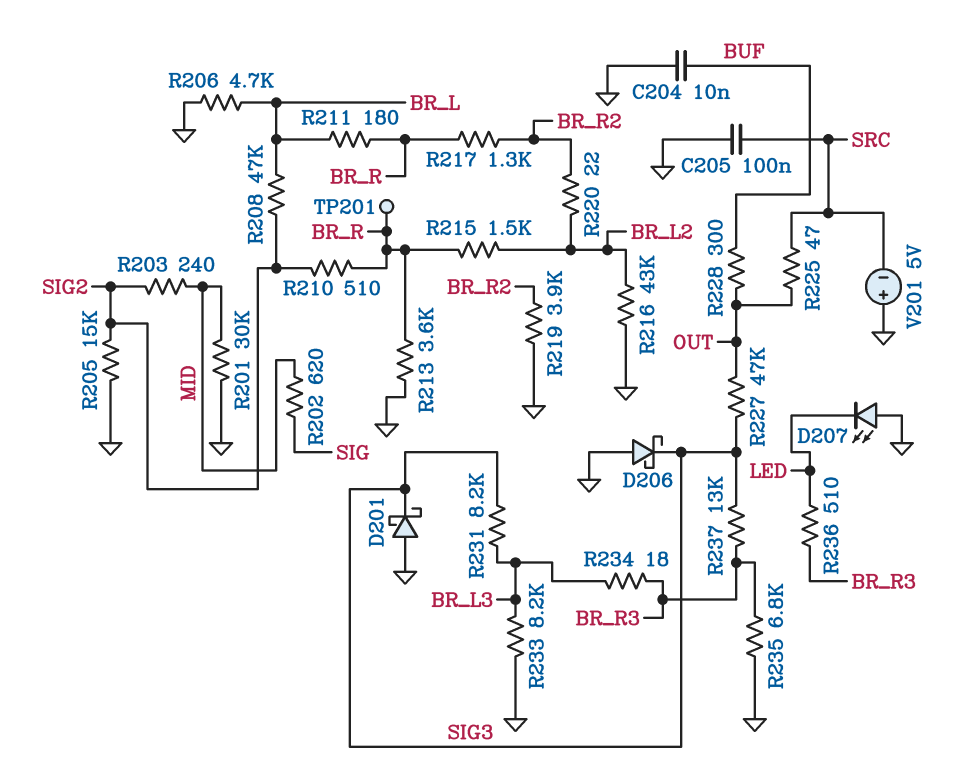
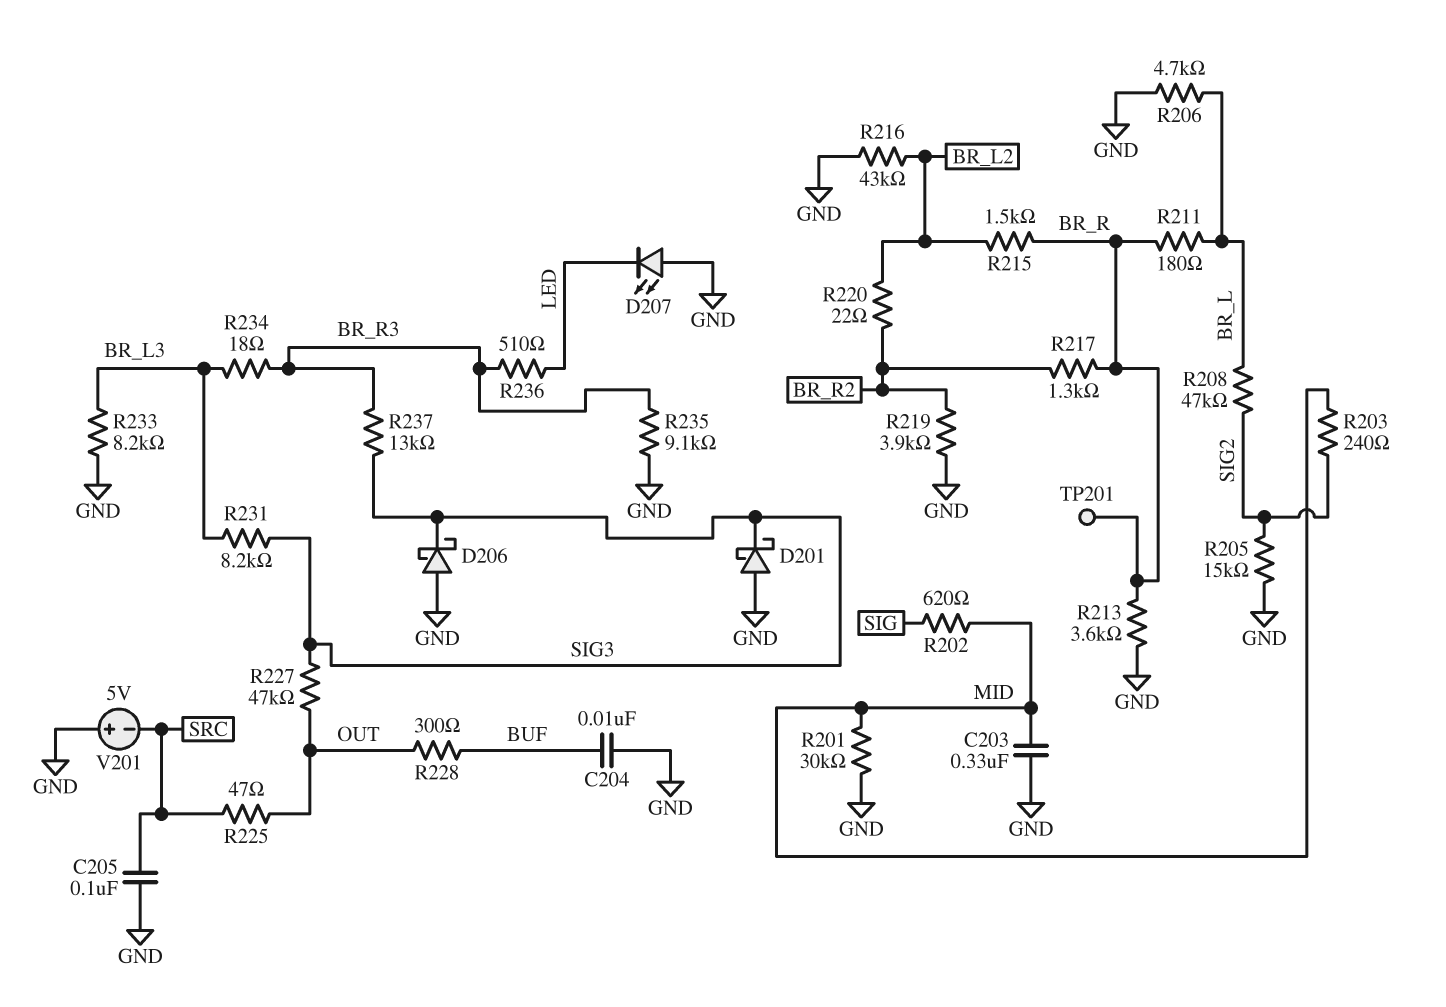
C203: none -> 330nF (GND, MID)
R210: 510 (BR_R, SIG2) -> none
R235: 6.8k (BR_R3, GND) -> 9.1k (BR_R3, GND)

